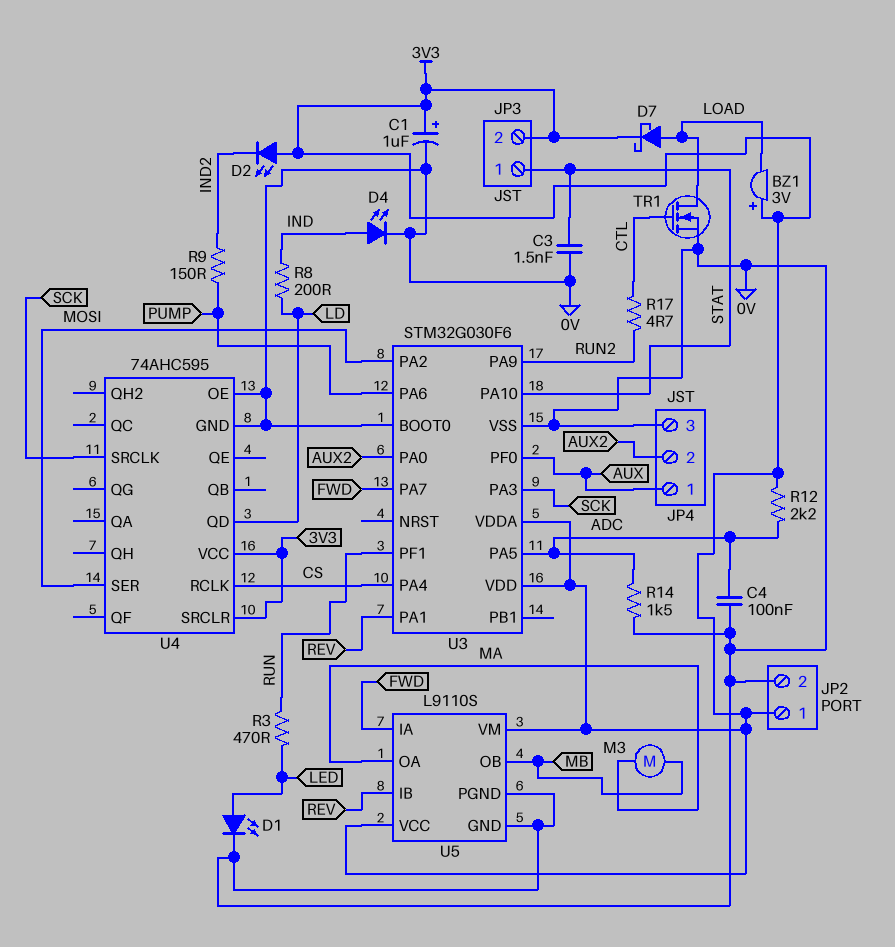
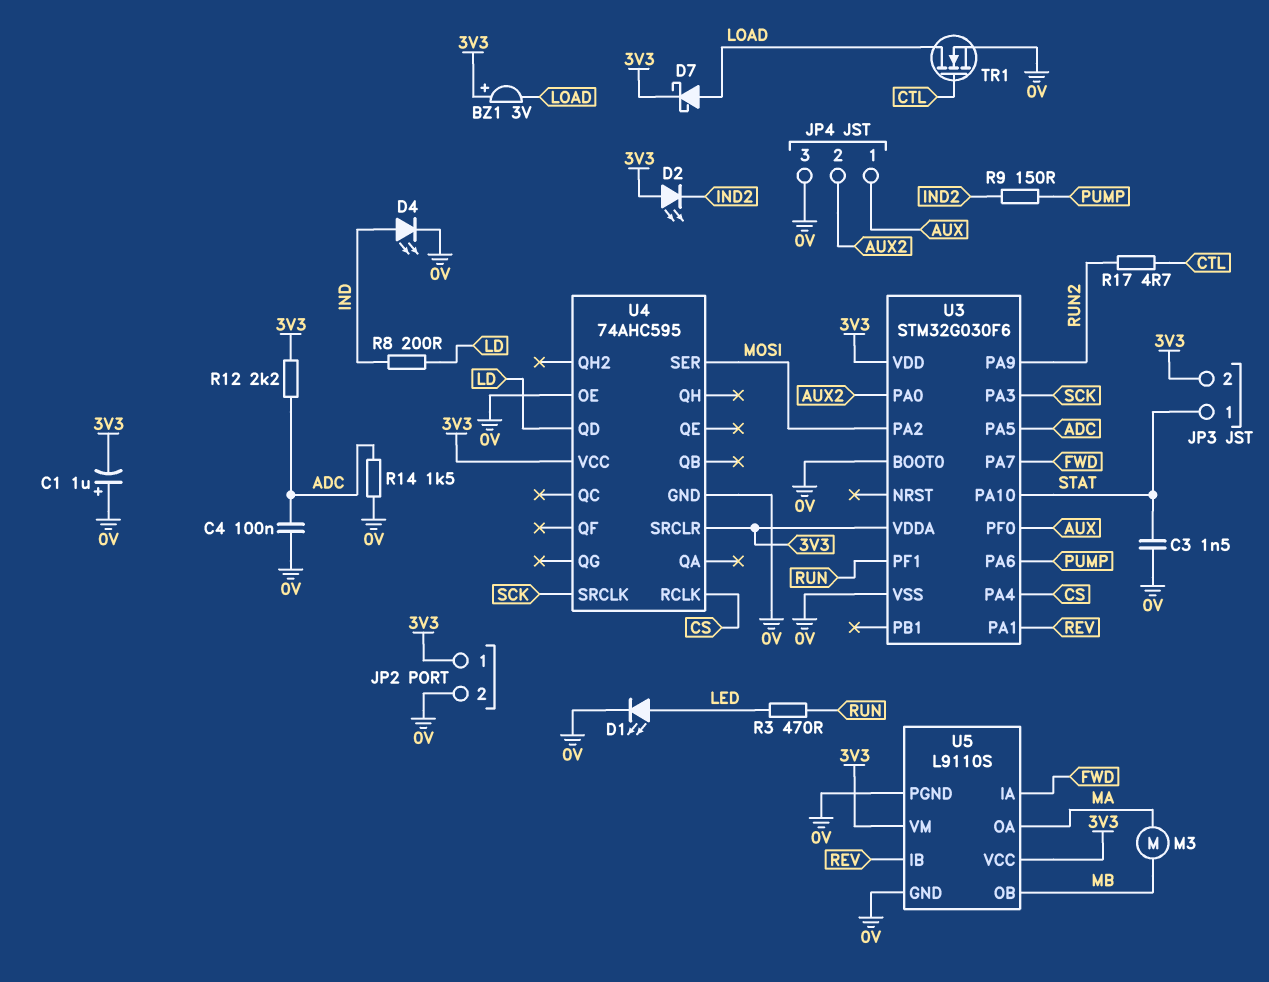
C1: 1uF (plus 3V3, minus 0V) -> 1uF (plus 0V, minus 3V3)

